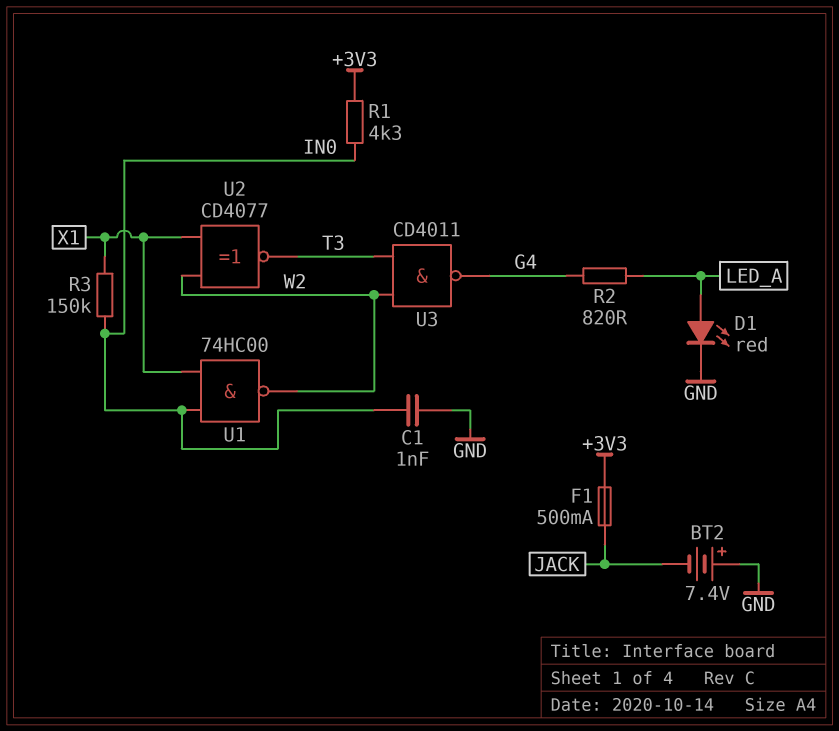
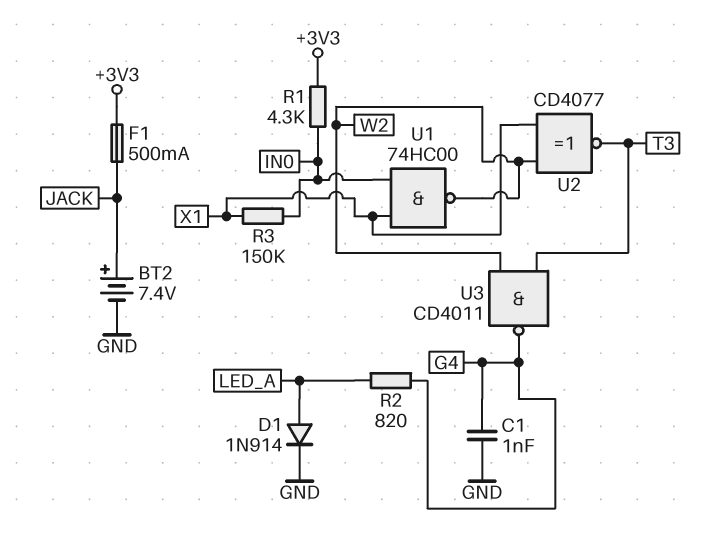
BT2: 7.4V (plus GND, minus JACK) -> 7.4V (plus JACK, minus GND)
C1: 1nF (GND, IN0) -> 1nF (G4, GND)
D1: LED red (A LED_A, K GND) -> diode 1N914 (A LED_A, K GND)

